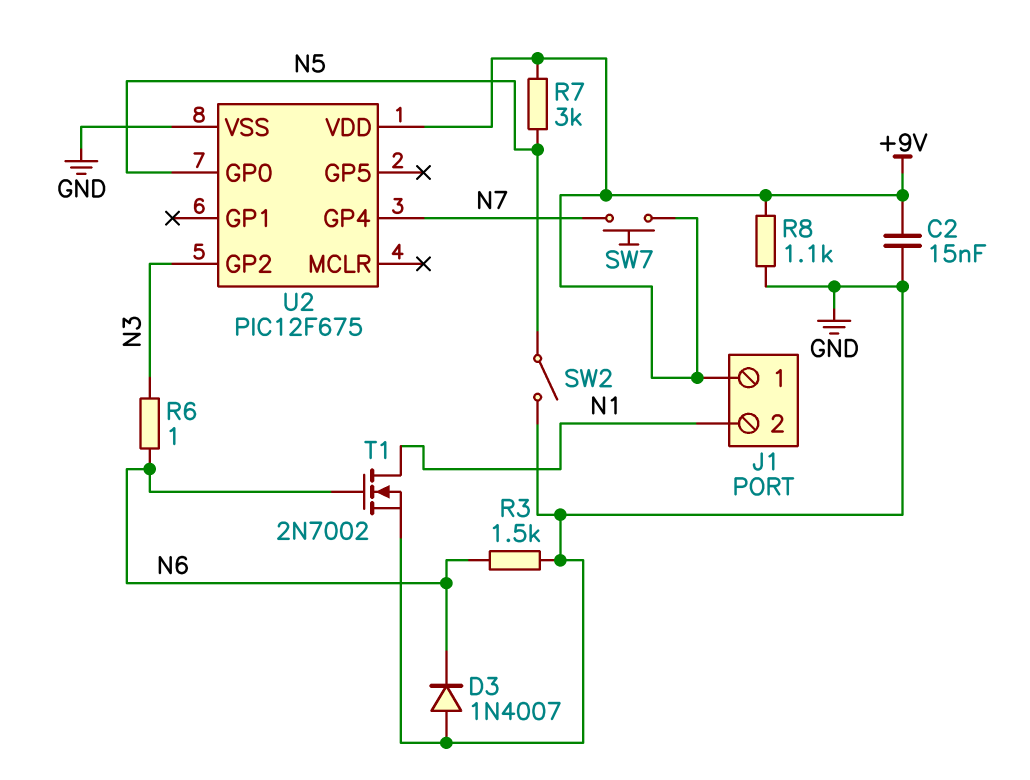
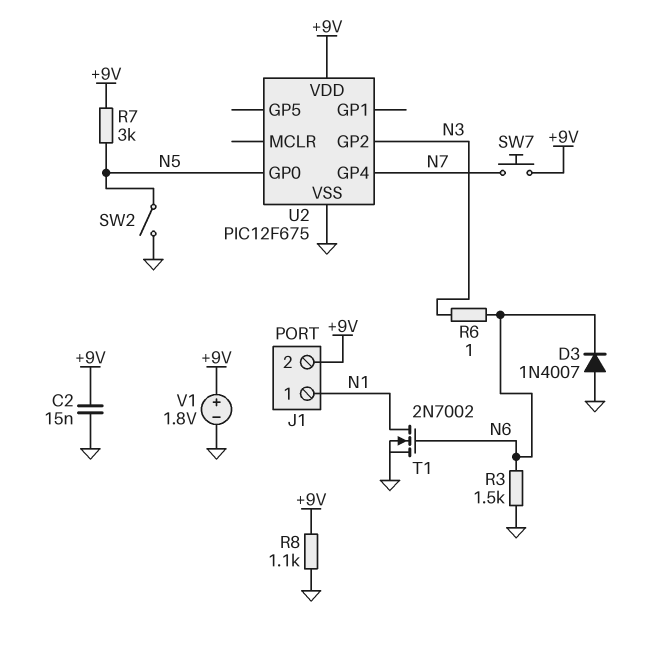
J1 pin 1: +9V -> N1
J1 pin 2: N1 -> +9V
V1: none -> 1.8V (plus +9V, minus GND)

